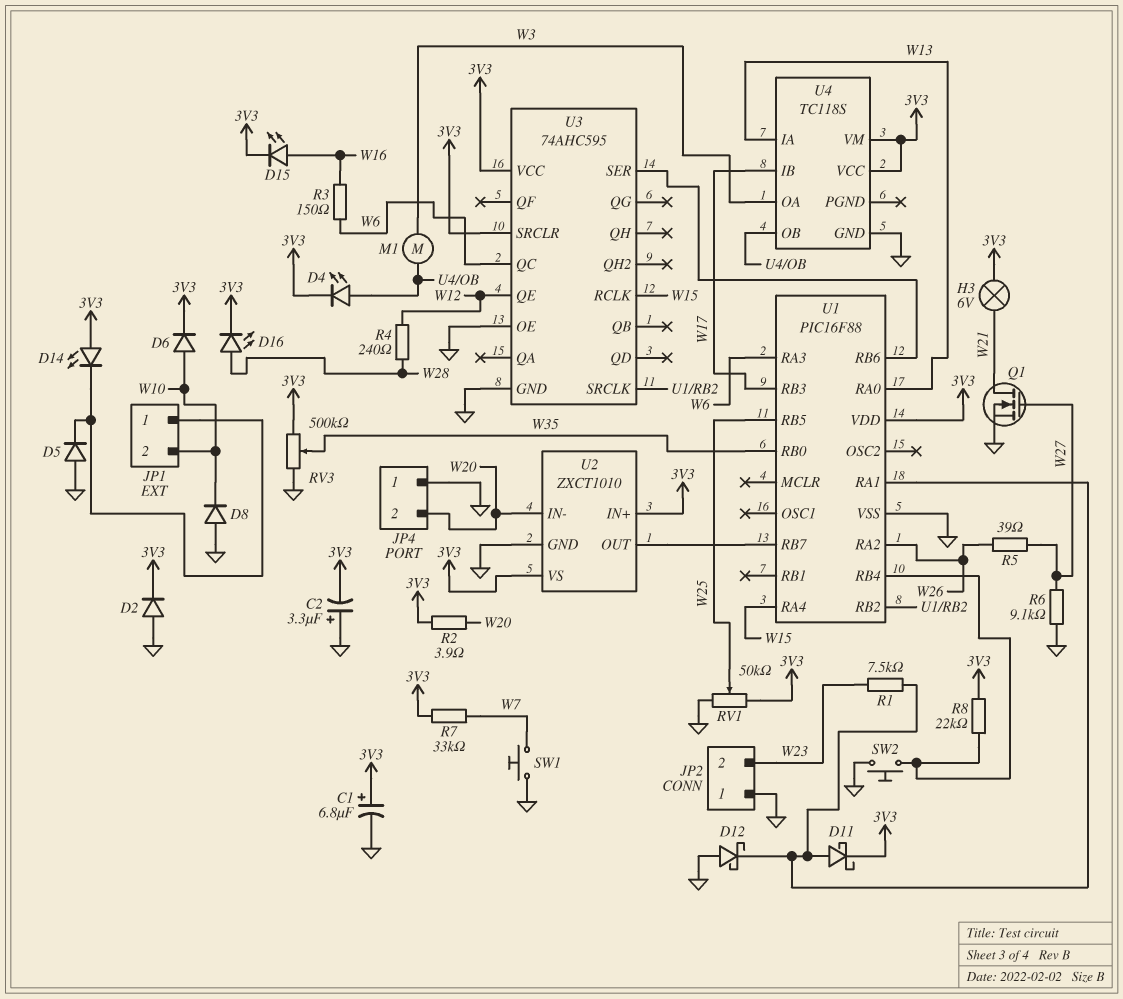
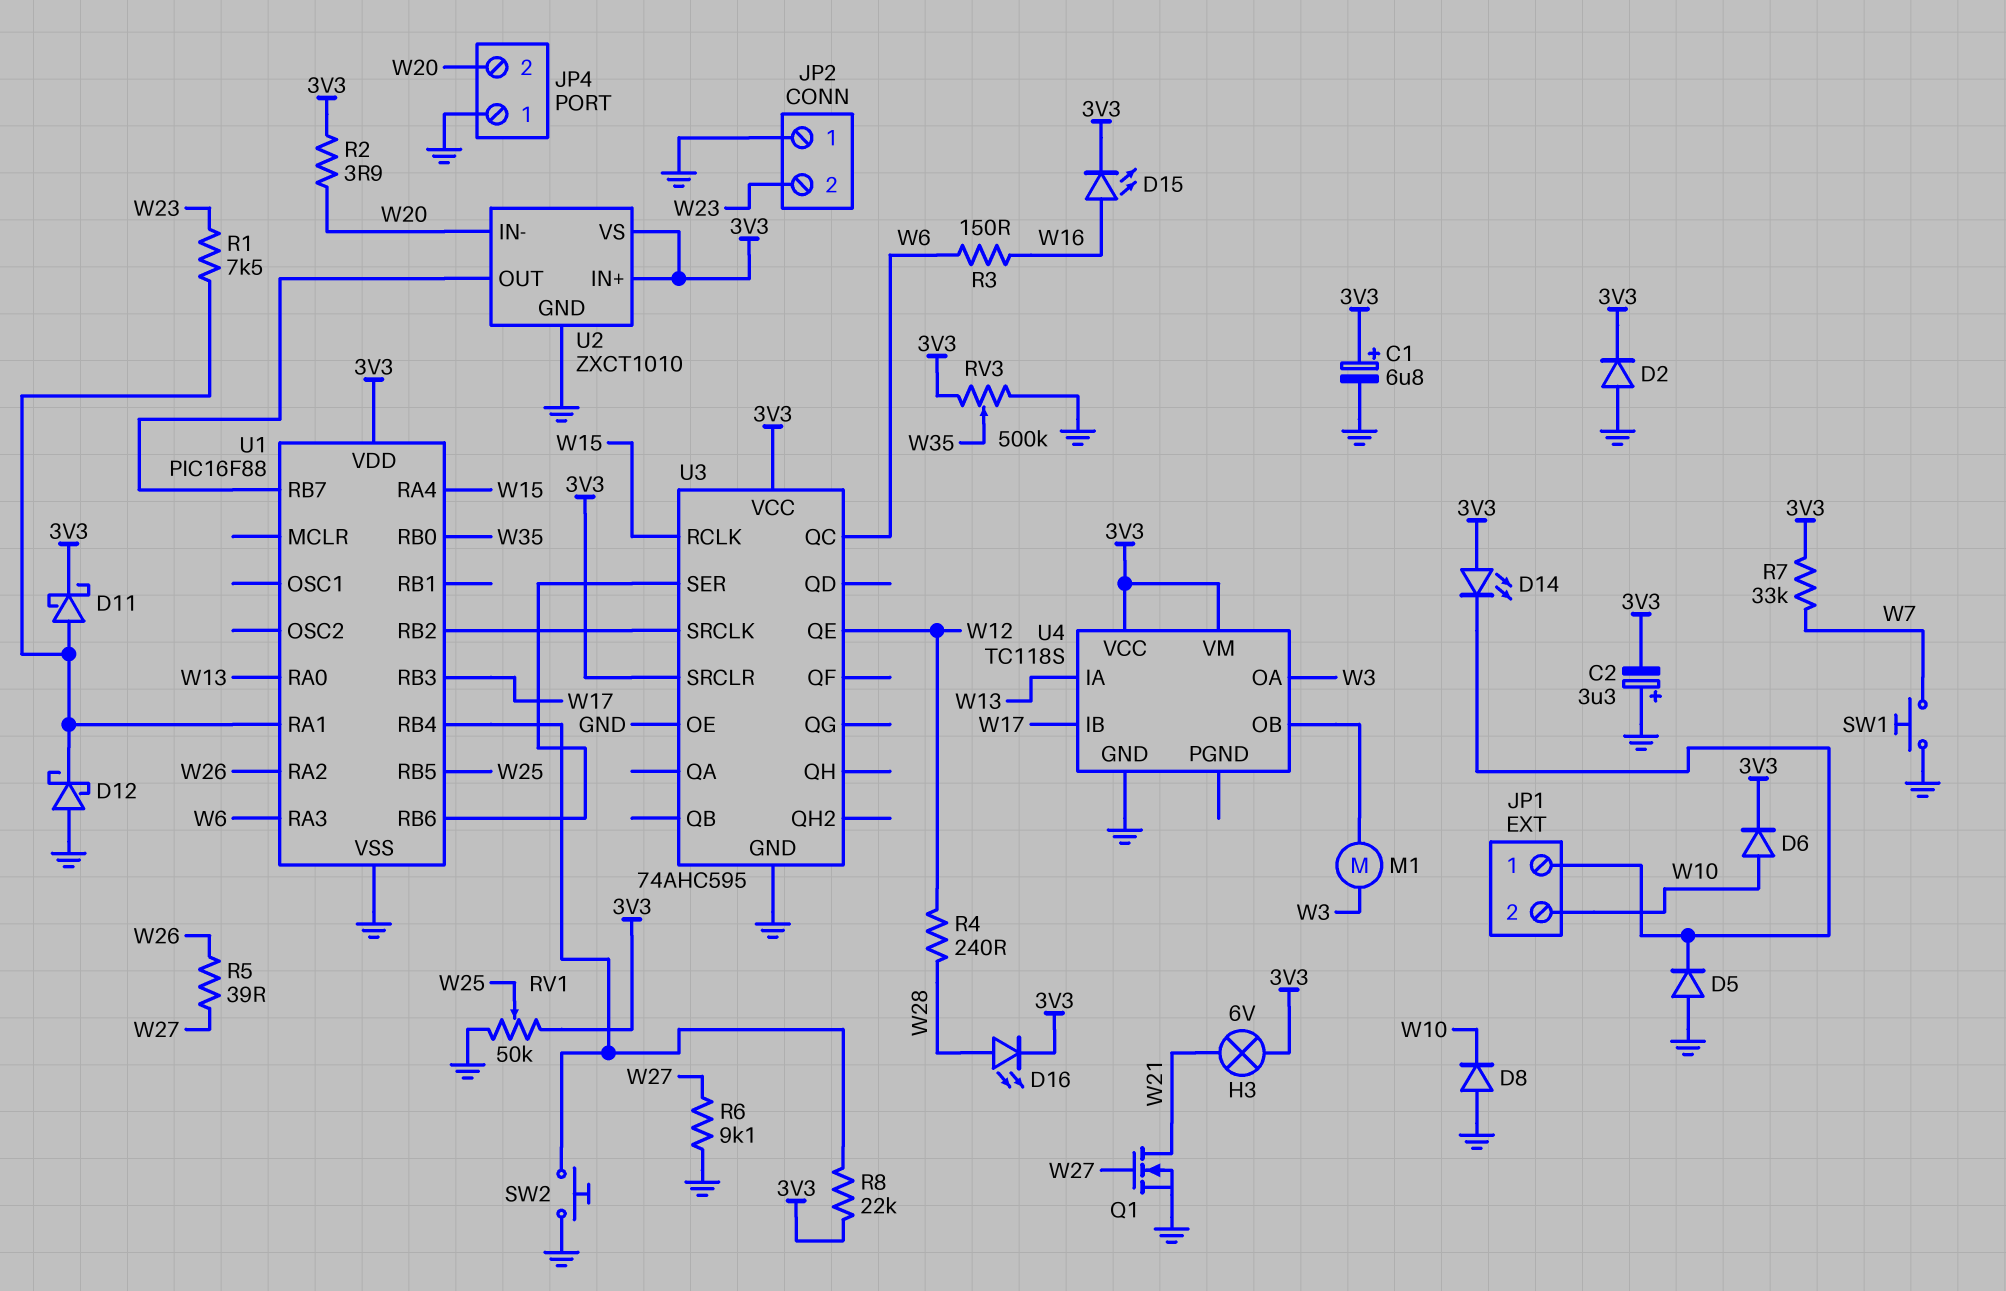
D4: LED (A U4/OB, K 3V3) -> none

